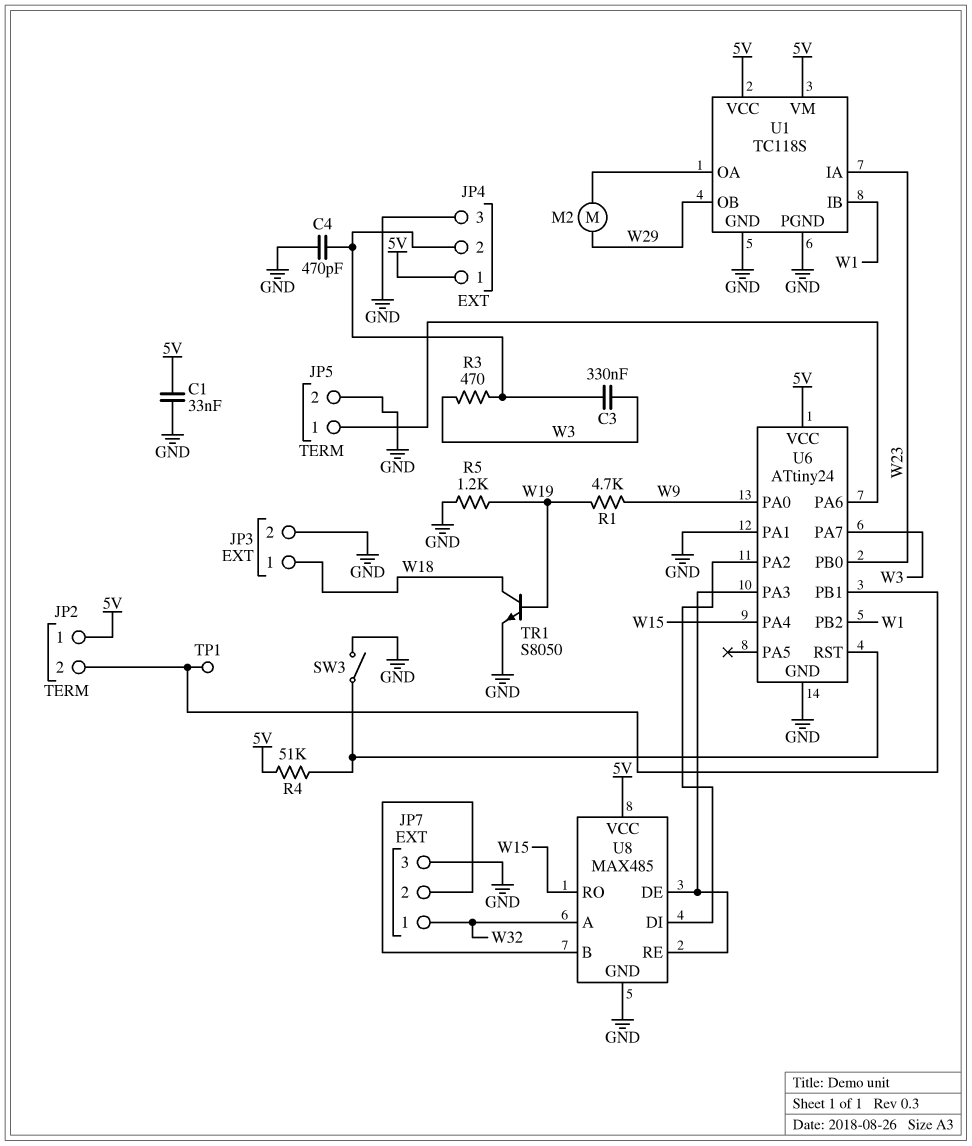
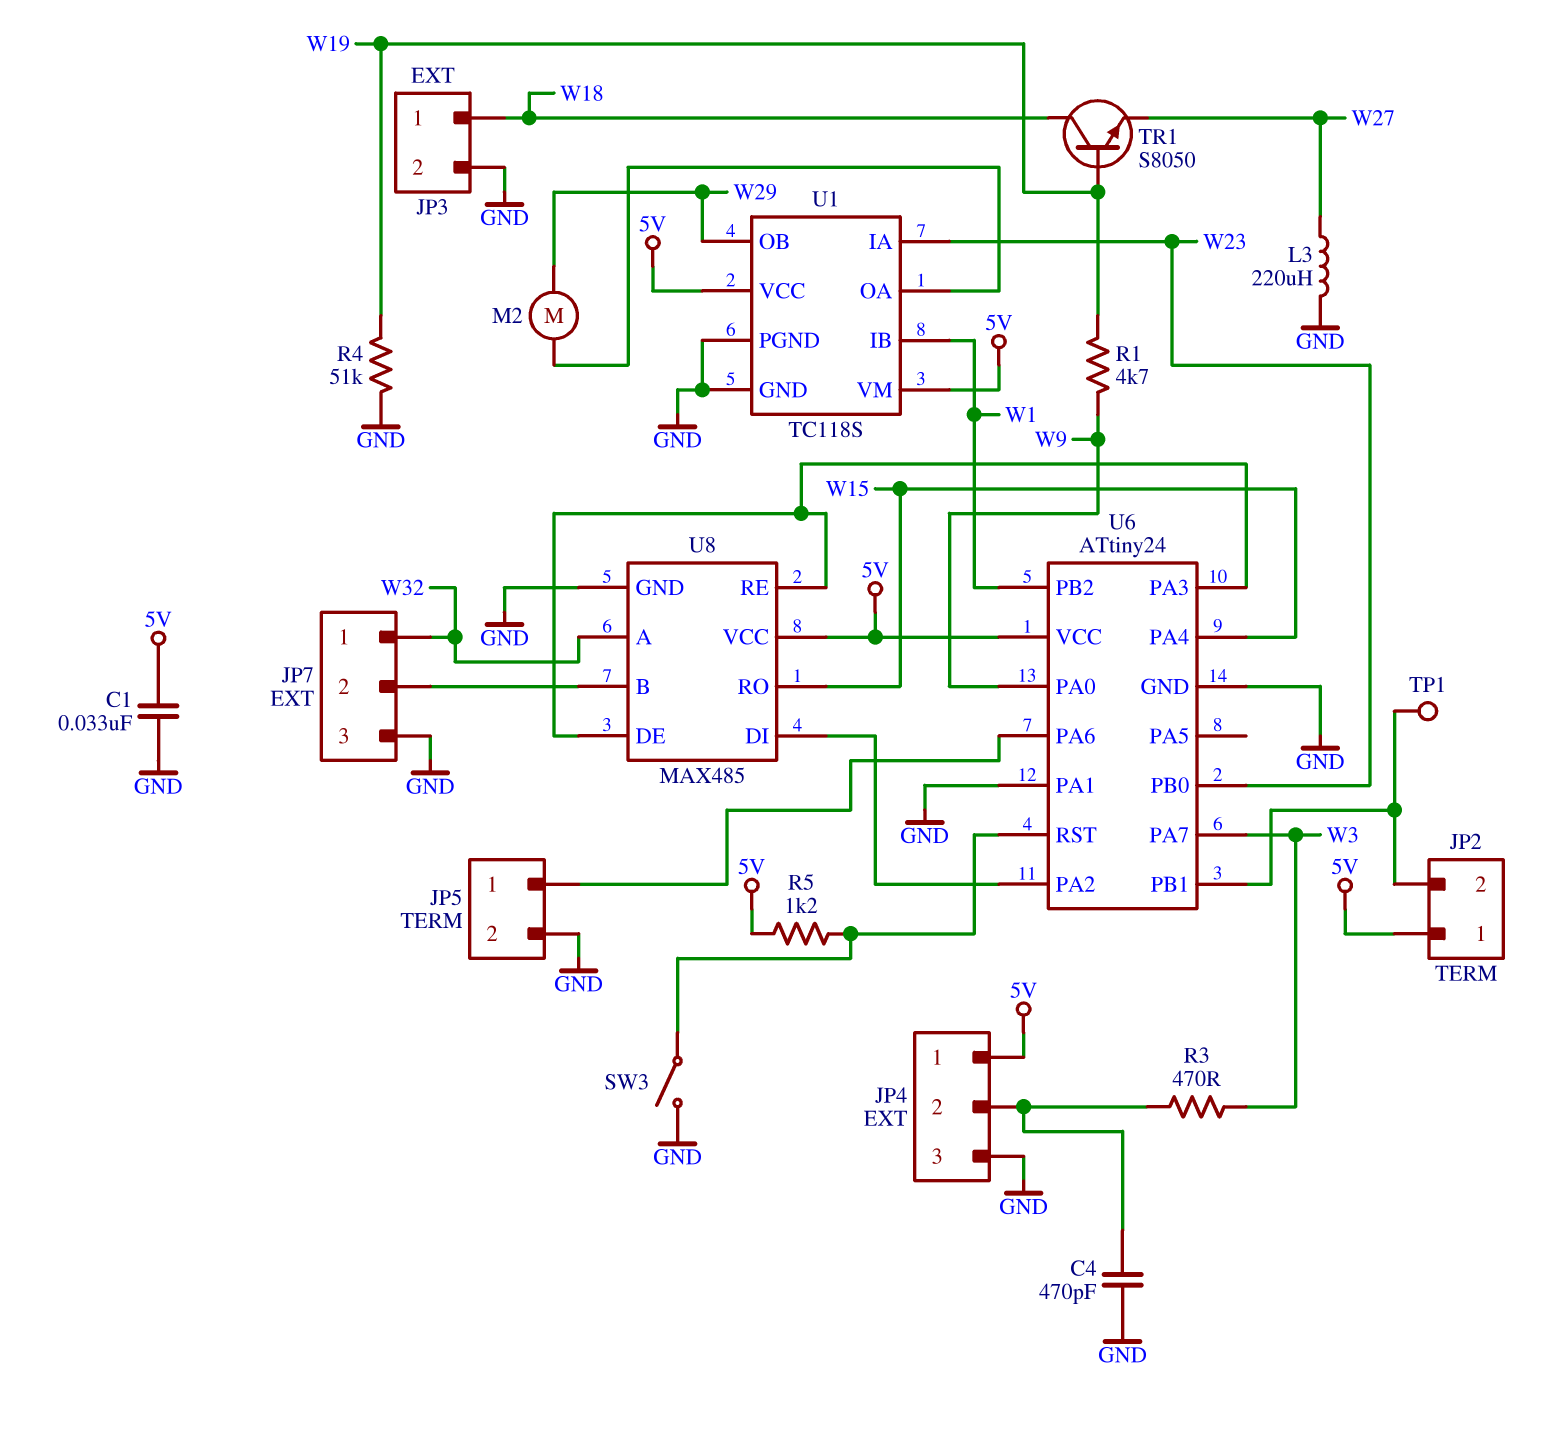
C3: 330nF (JP4/2, W3) -> none
L3: none -> 220uH (GND, W27)
R4: 51k (5V, U6/RST) -> 51k (GND, W19)
R5: 1.2k (GND, W19) -> 1.2k (5V, U6/RST)
TR1: NPN S8050 (B W19, C W18, E GND) -> NPN S8050 (B W19, C W18, E W27)

